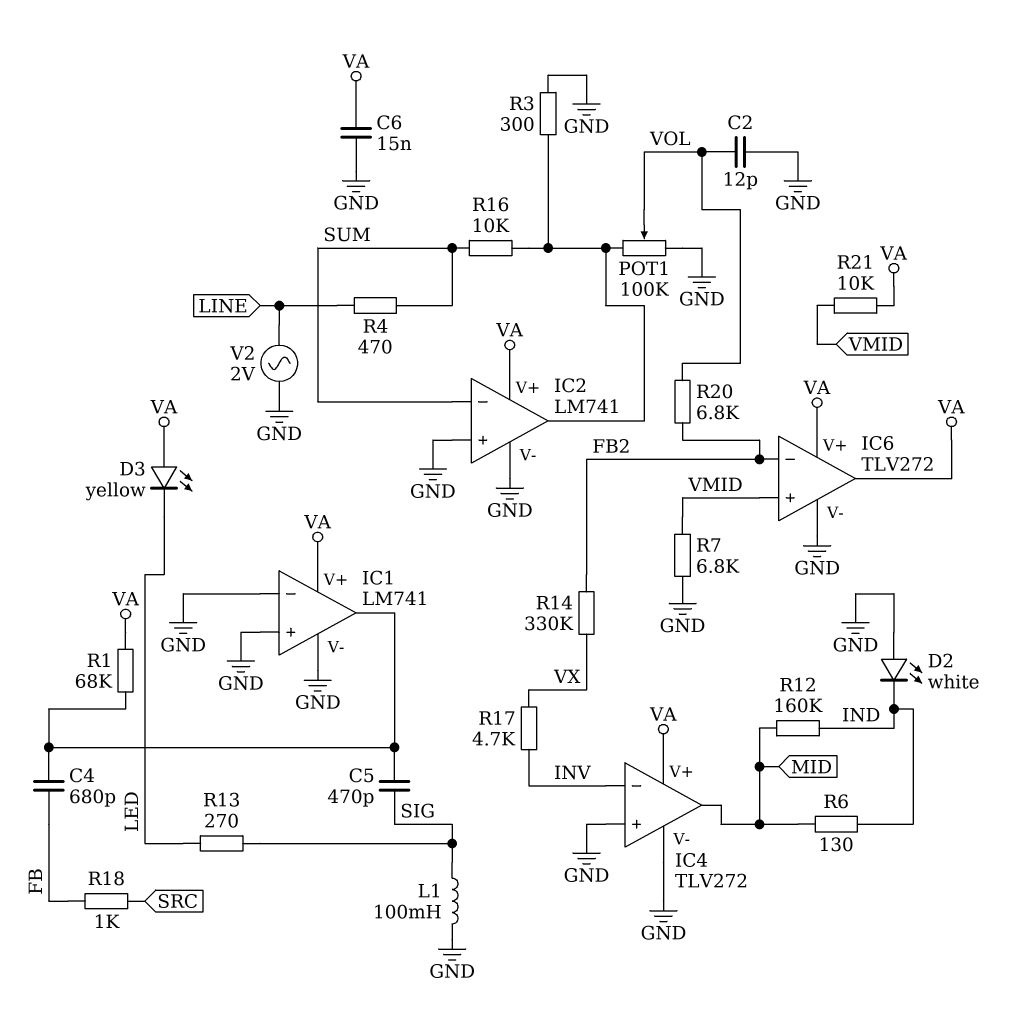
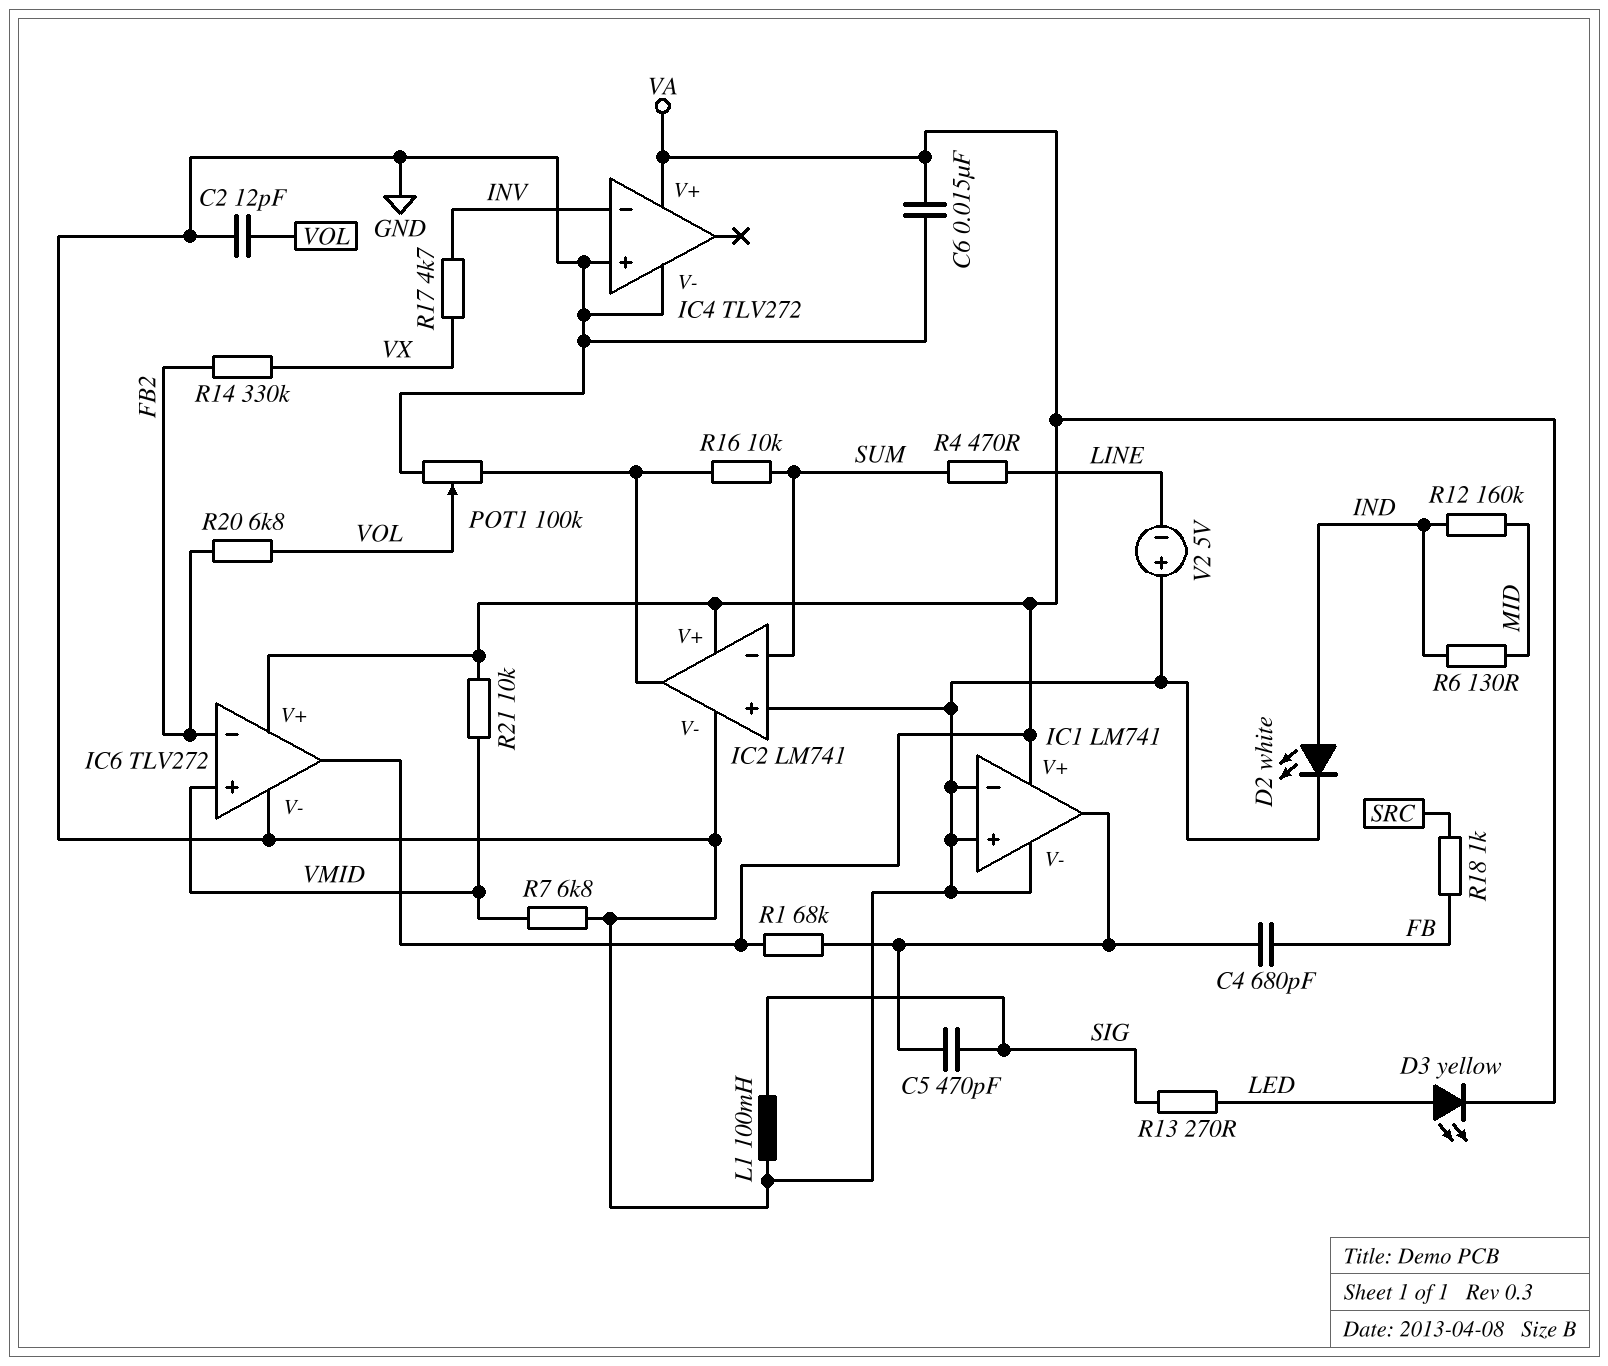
D2: LED white (A GND, K IND) -> LED white (A IND, K GND)
D3: LED yellow (A VA, K LED) -> LED yellow (A LED, K VA)
IC4 pin out: MID -> none
R3: 300 (GND, IC2/out) -> none
V2: AC 2V (GND, LINE) -> 5V (plus GND, minus LINE)

